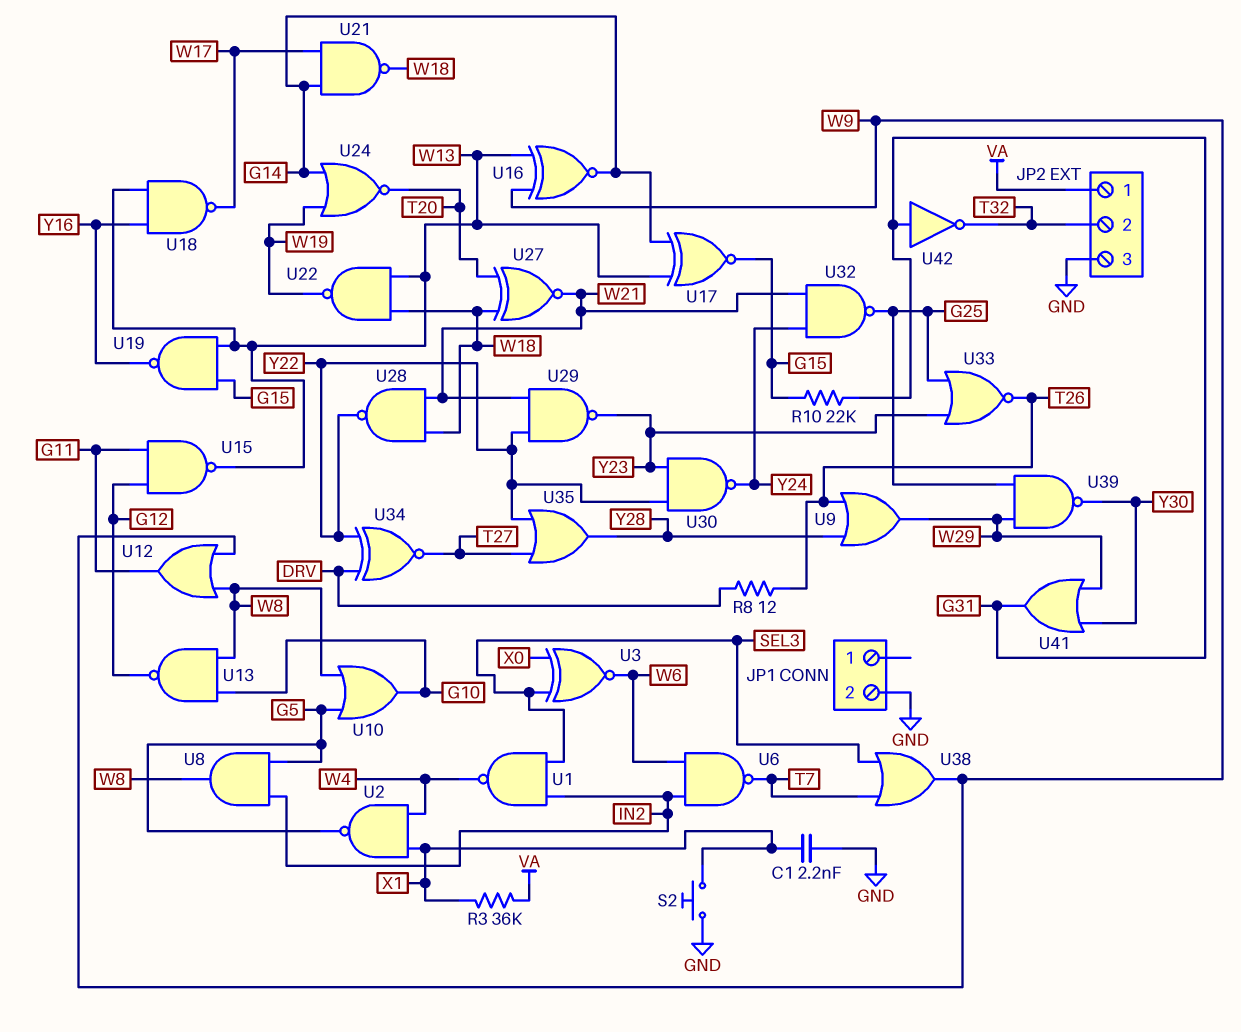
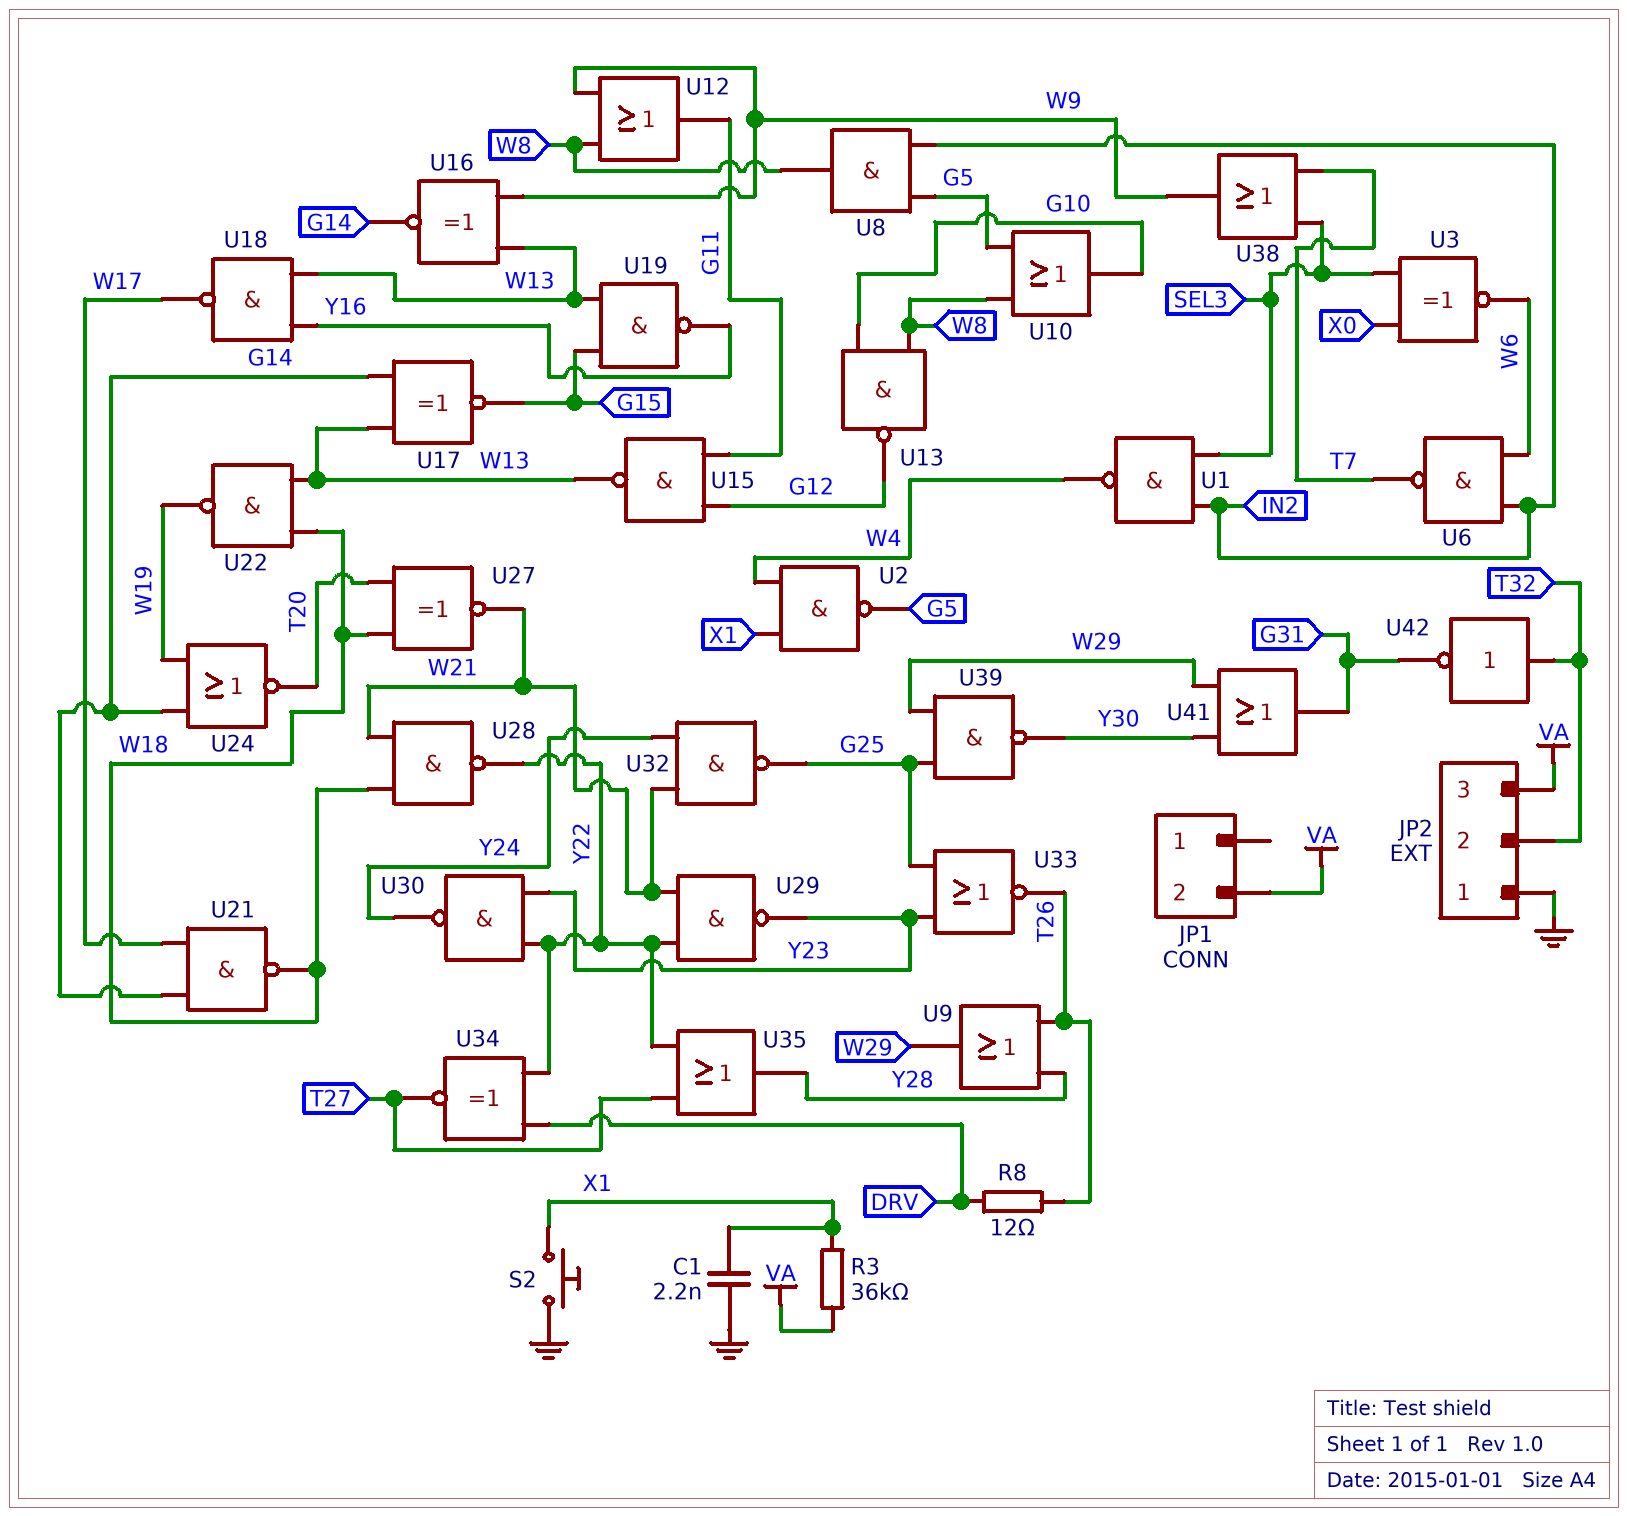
JP1 pin 2: GND -> VA
JP2 pin 1: VA -> GND
JP2 pin 3: GND -> VA
R10: 22k (G15, G31) -> none
U42: NOT (in G31, out T32) -> NOT (in T32, out G31)

